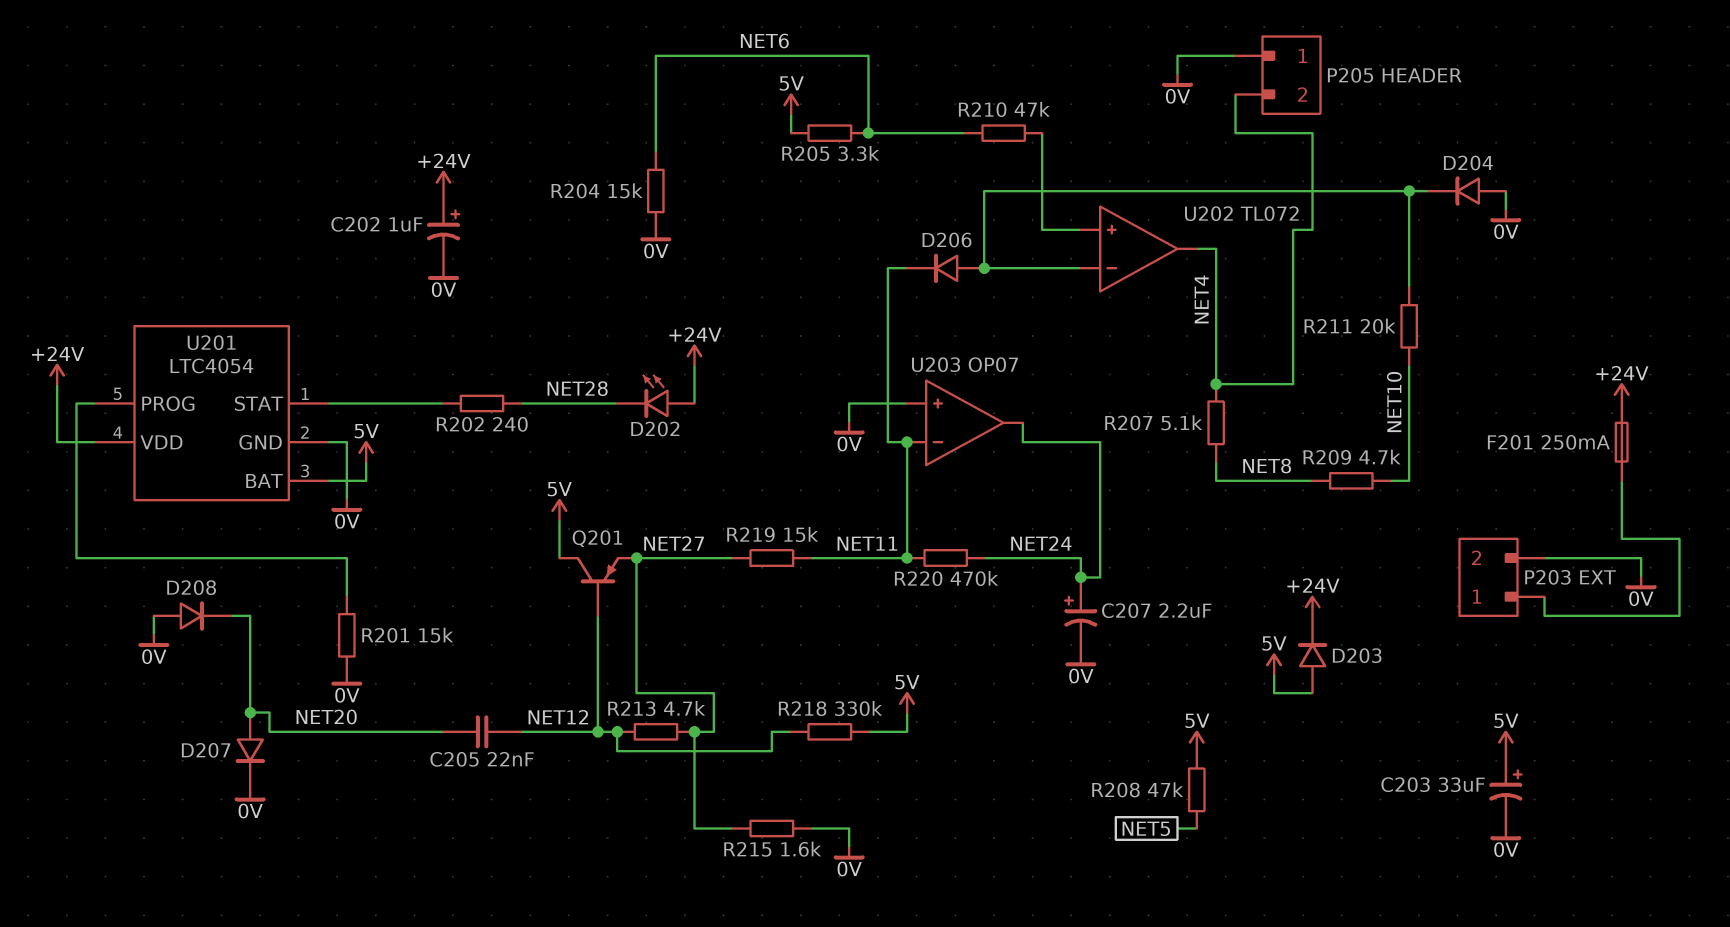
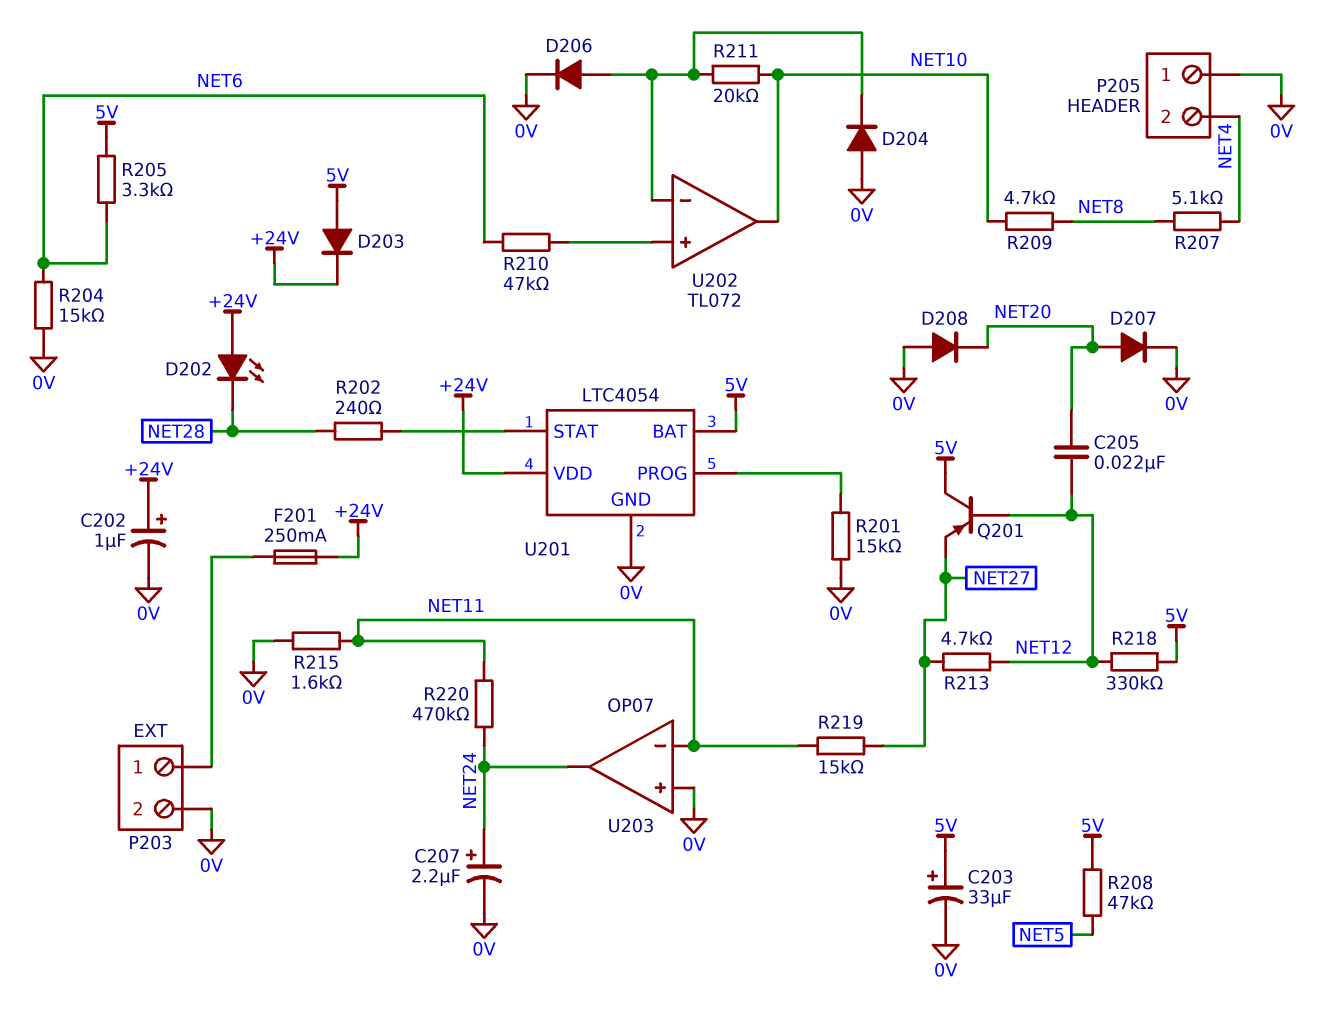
D206: diode (A U202/in-, K NET11) -> diode (A U202/in-, K 0V)
R215: 1.6k (0V, NET27) -> 1.6k (0V, NET11)
U202 pin out: NET4 -> NET10

